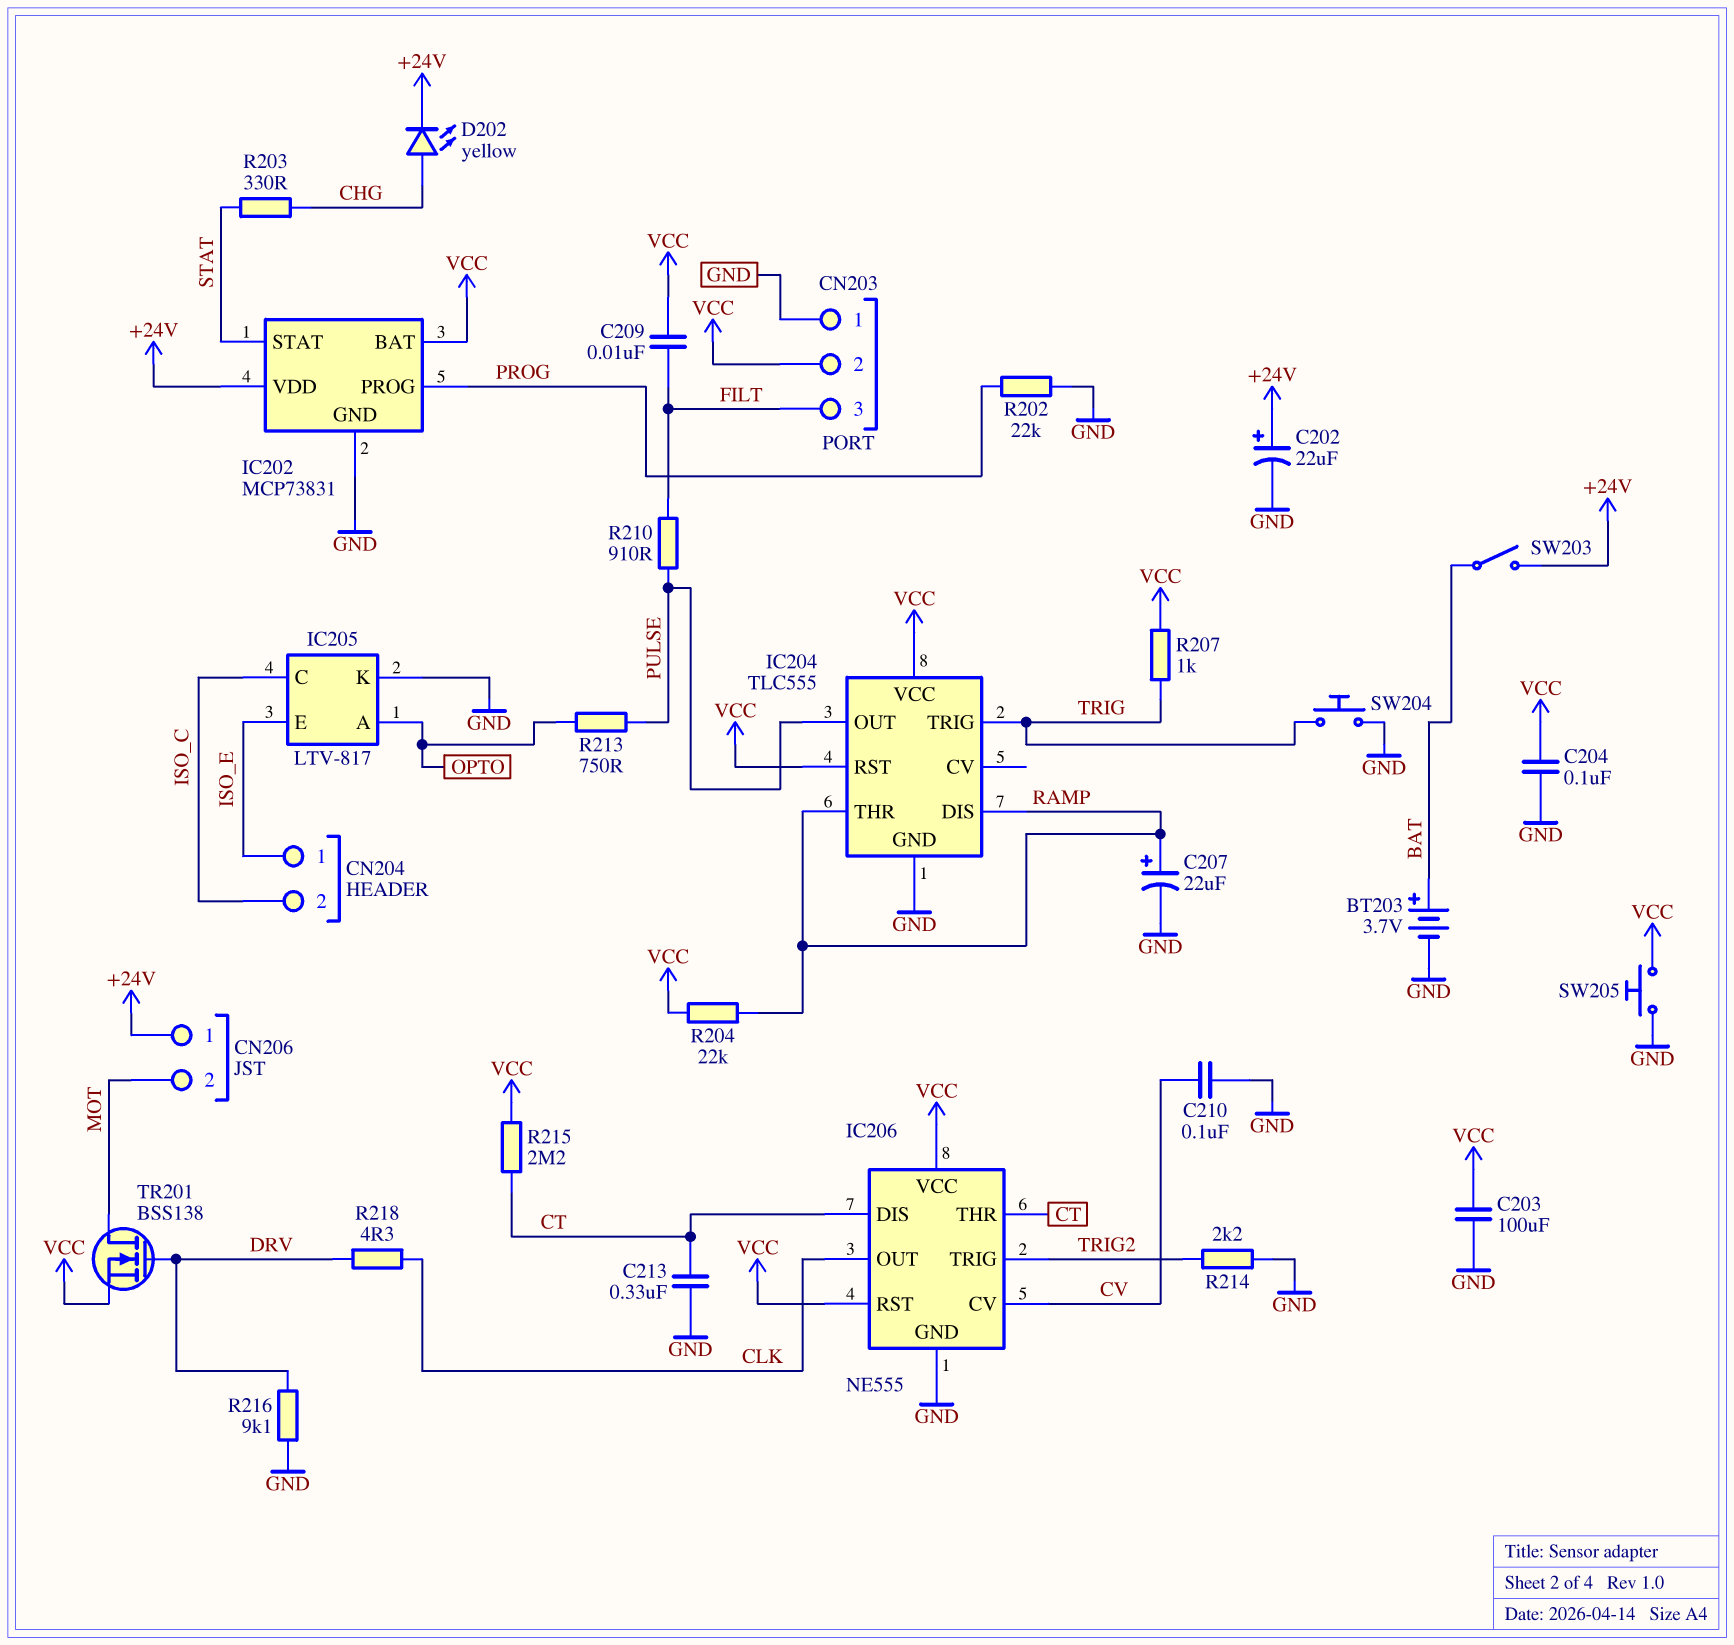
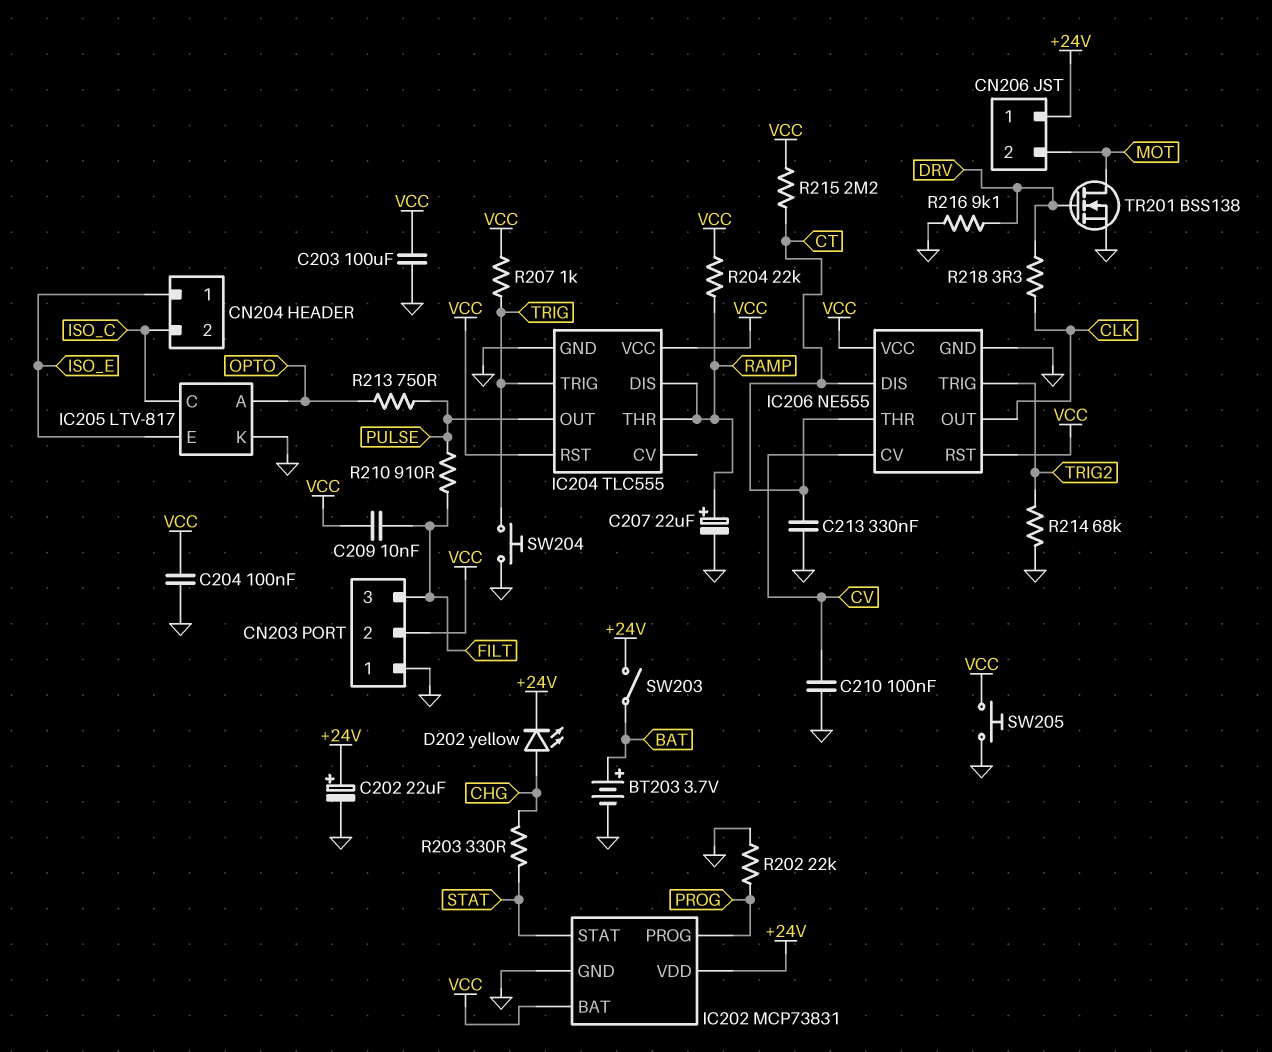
R214: 2.2k (GND, TRIG2) -> 68k (GND, TRIG2)
R218: 4.3 (CLK, DRV) -> 3.3 (CLK, DRV)
TR201: NMOS BSS138 (G DRV, D MOT, S VCC) -> NMOS BSS138 (G DRV, D MOT, S GND)

